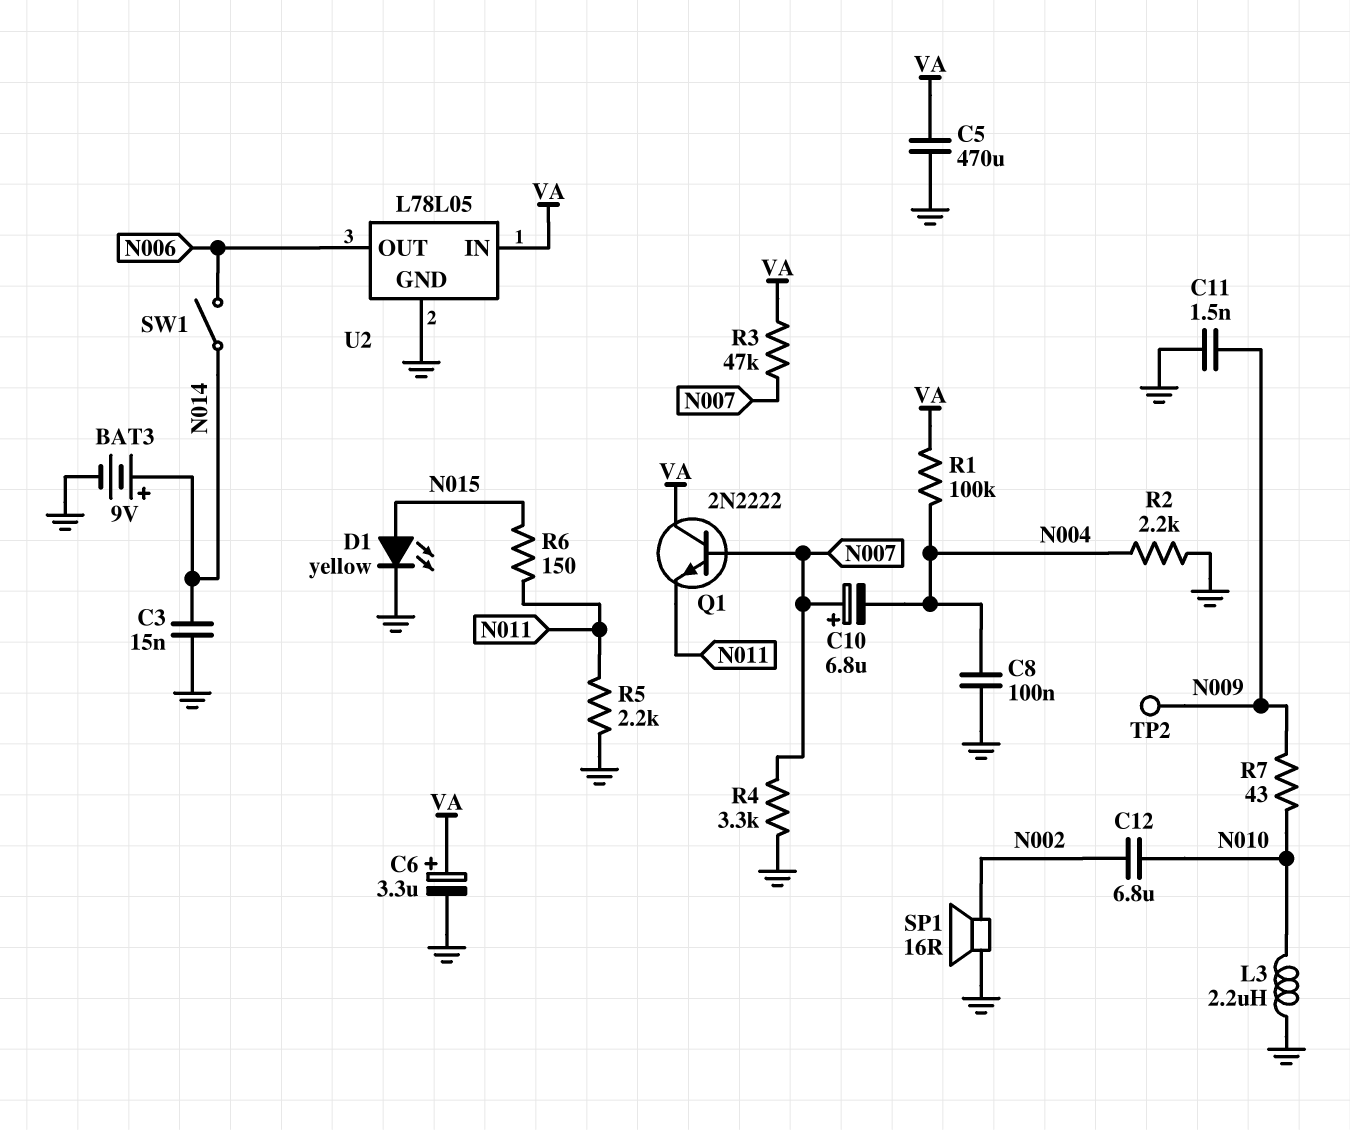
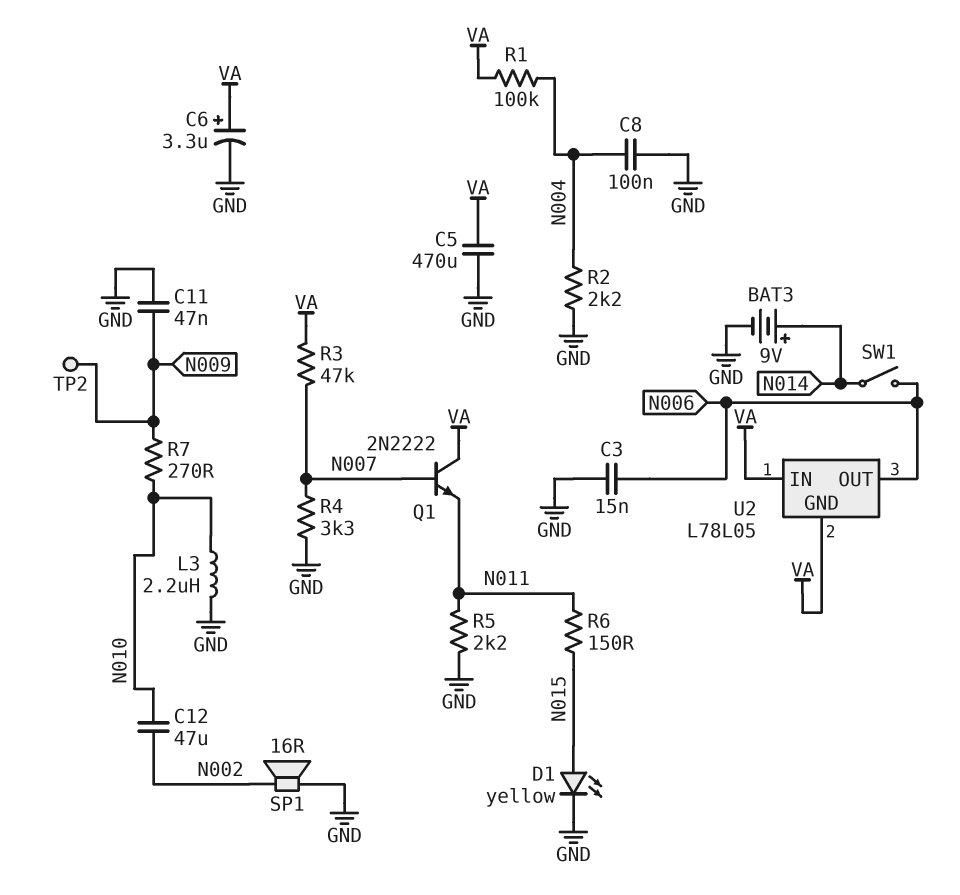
C3: 15nF (GND, N014) -> 15nF (GND, N006)
C10: 6.8uF (plus N007, minus N004) -> none
C11: 1.5nF (GND, N009) -> 47nF (GND, N009)
C12: 6.8uF (N002, N010) -> 47uF (N002, N010)
R7: 43 (N009, N010) -> 270 (N009, N010)
U2 pin GND: GND -> VA

